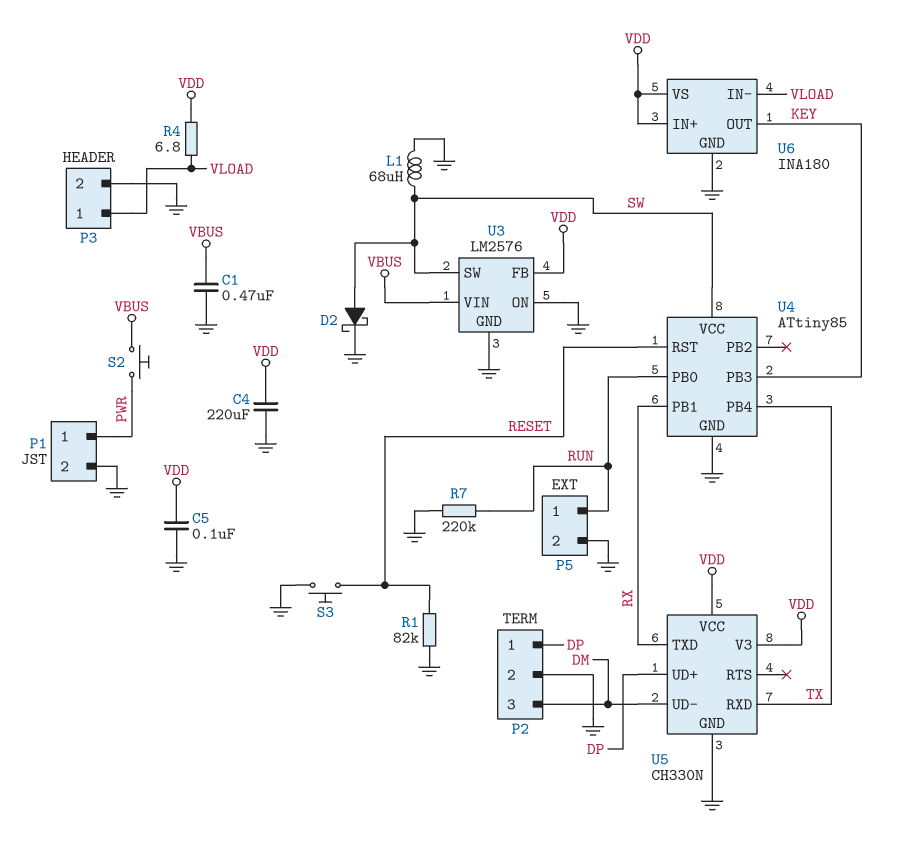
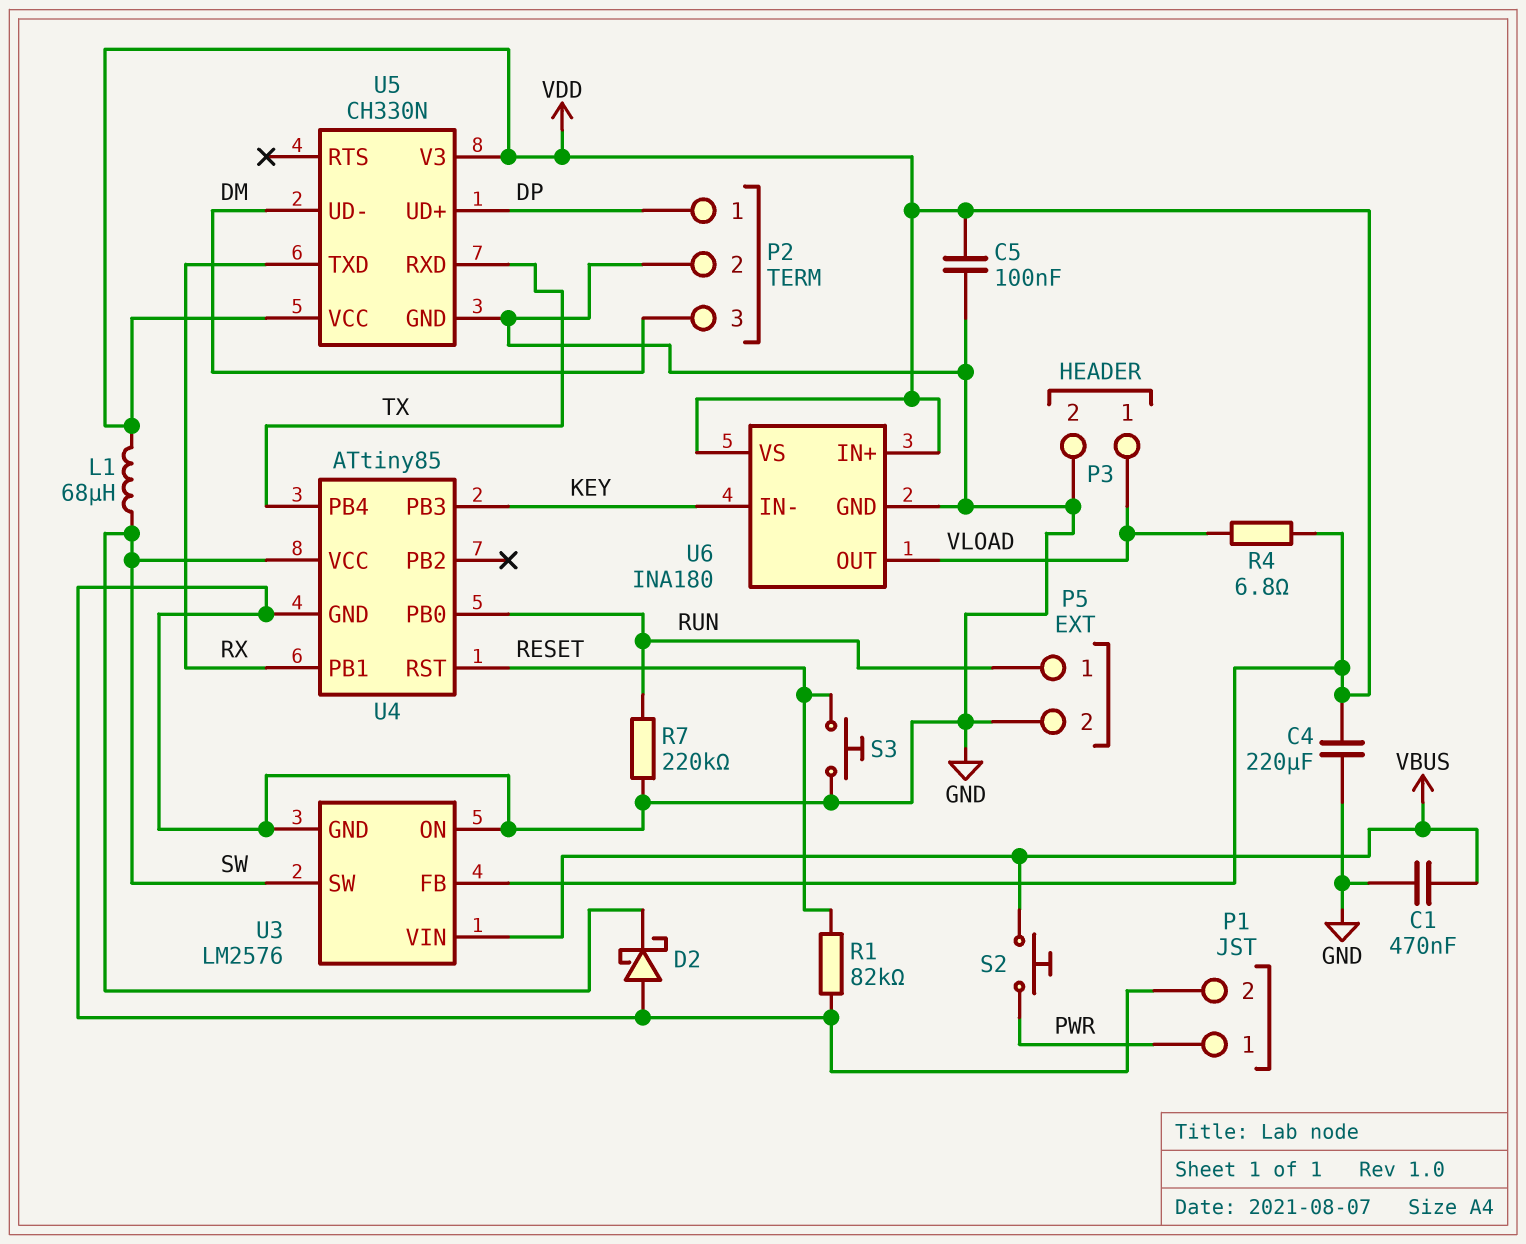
D2: schottky (A SW, K GND) -> schottky (A GND, K SW)
L1: 68uH (GND, SW) -> 68uH (SW, VDD)
U6 pin IN-: VLOAD -> KEY
U6 pin OUT: KEY -> VLOAD

